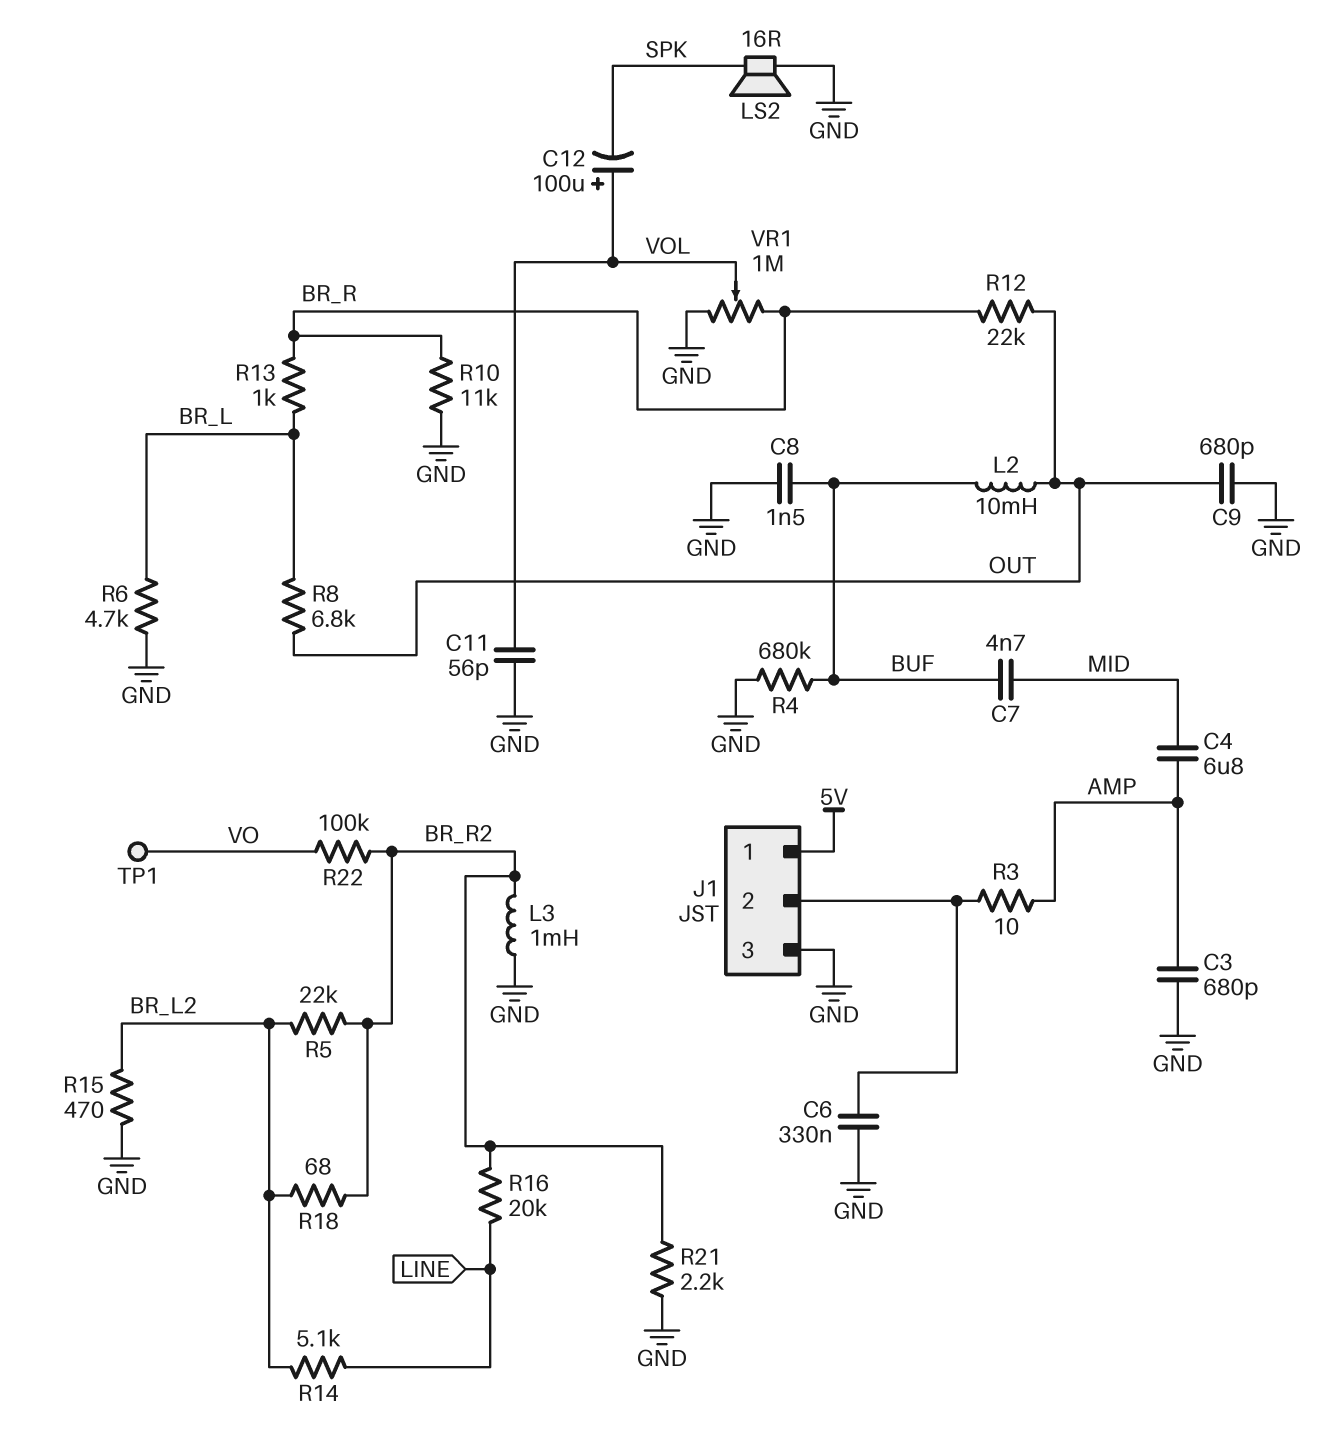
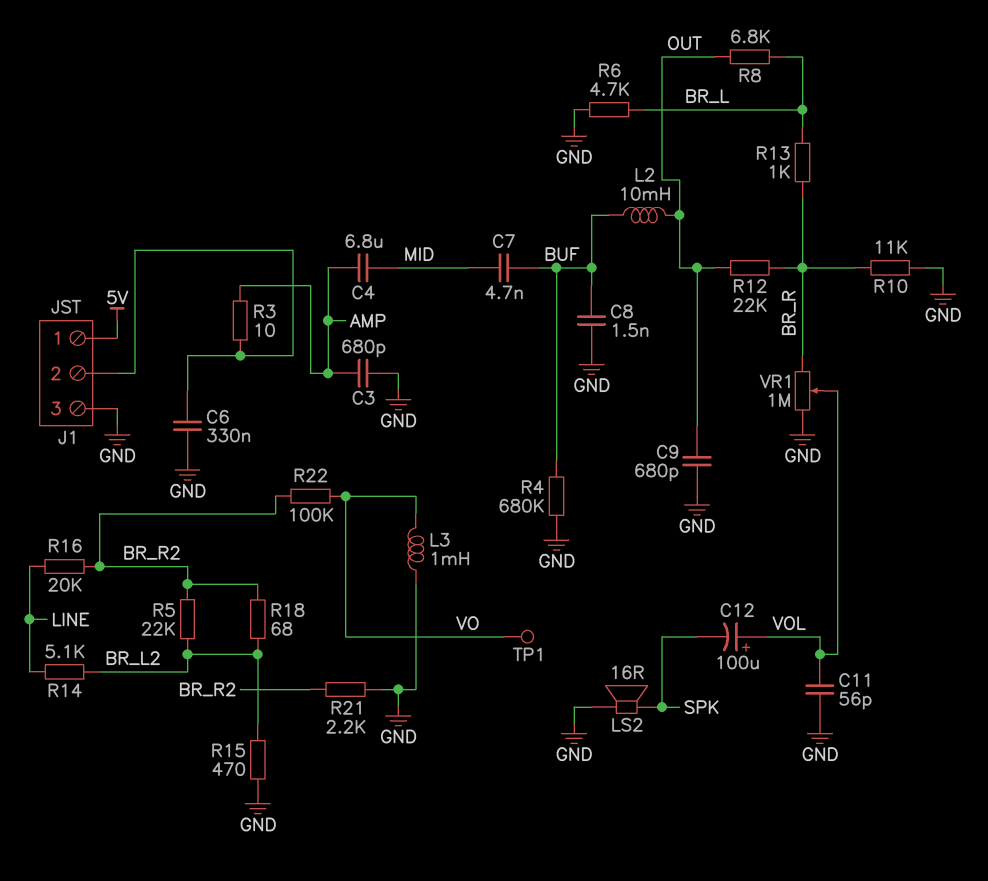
L3: 1mH (BR_R2, GND) -> 1mH (GND, VO)

